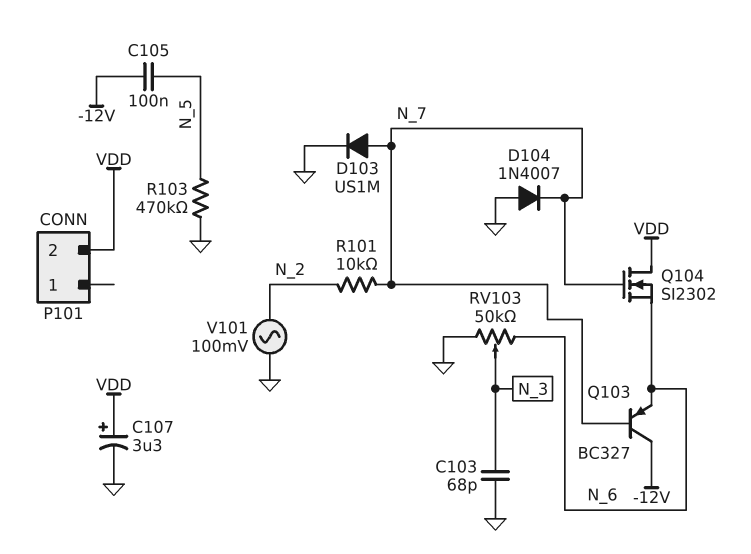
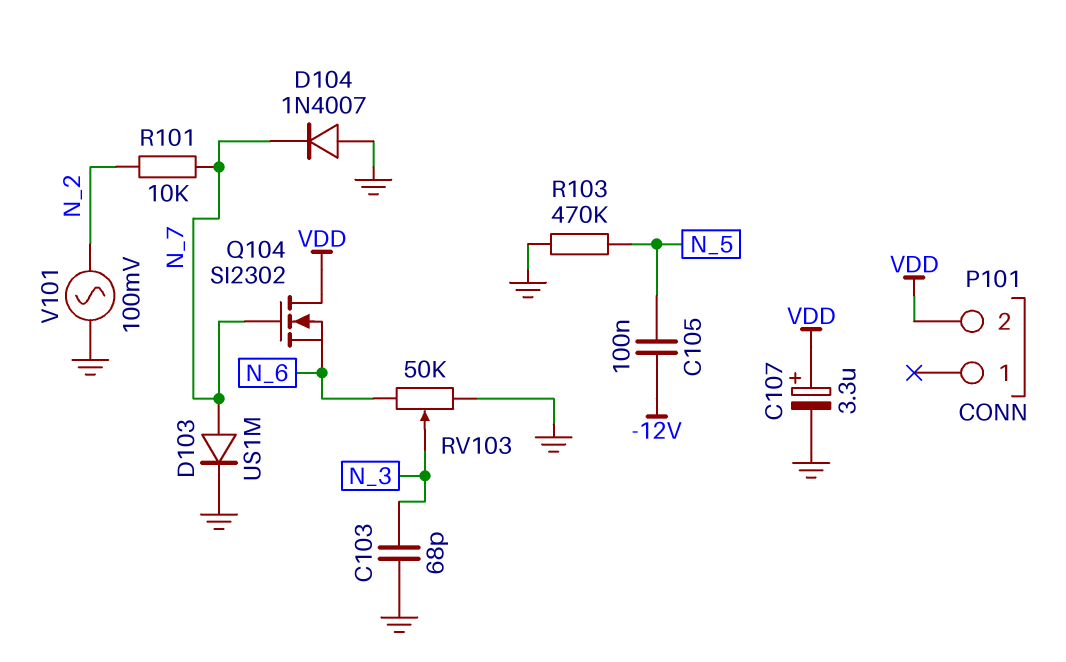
Q103: PNP BC327 (B N_7, C -12V, E N_6) -> none

